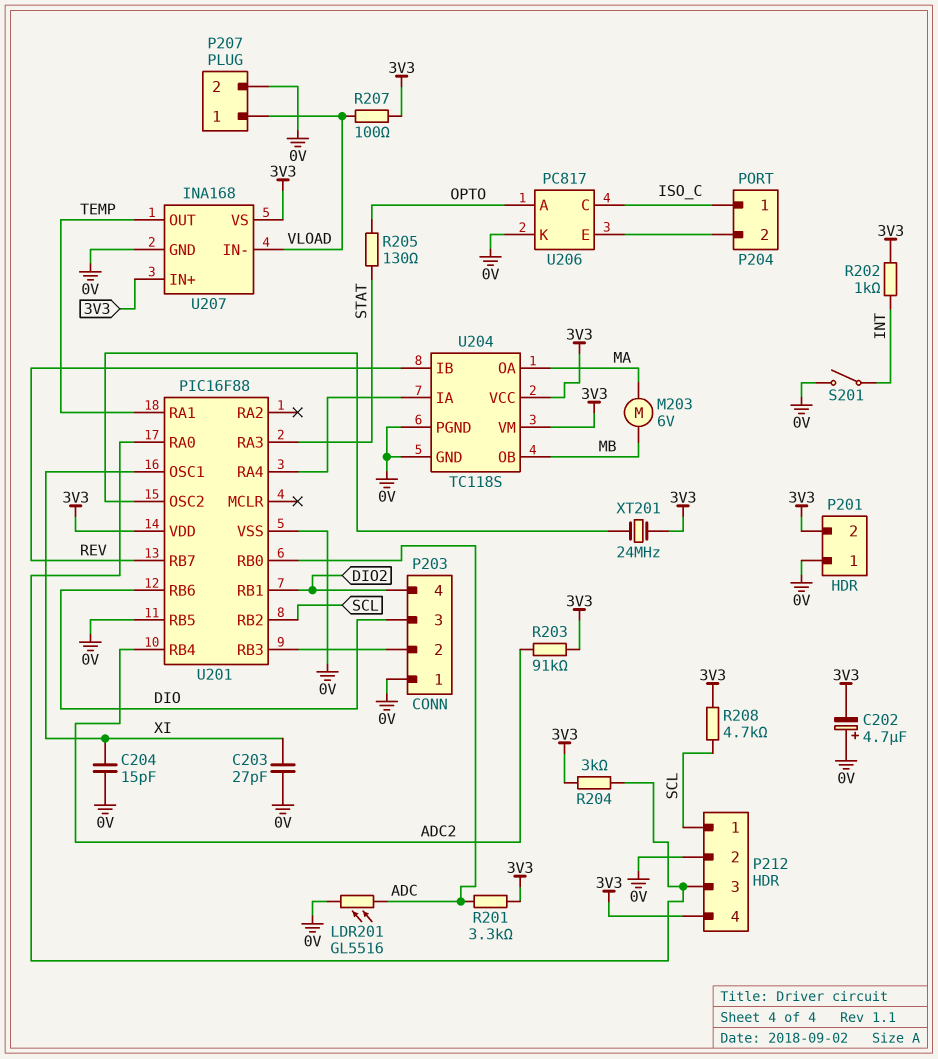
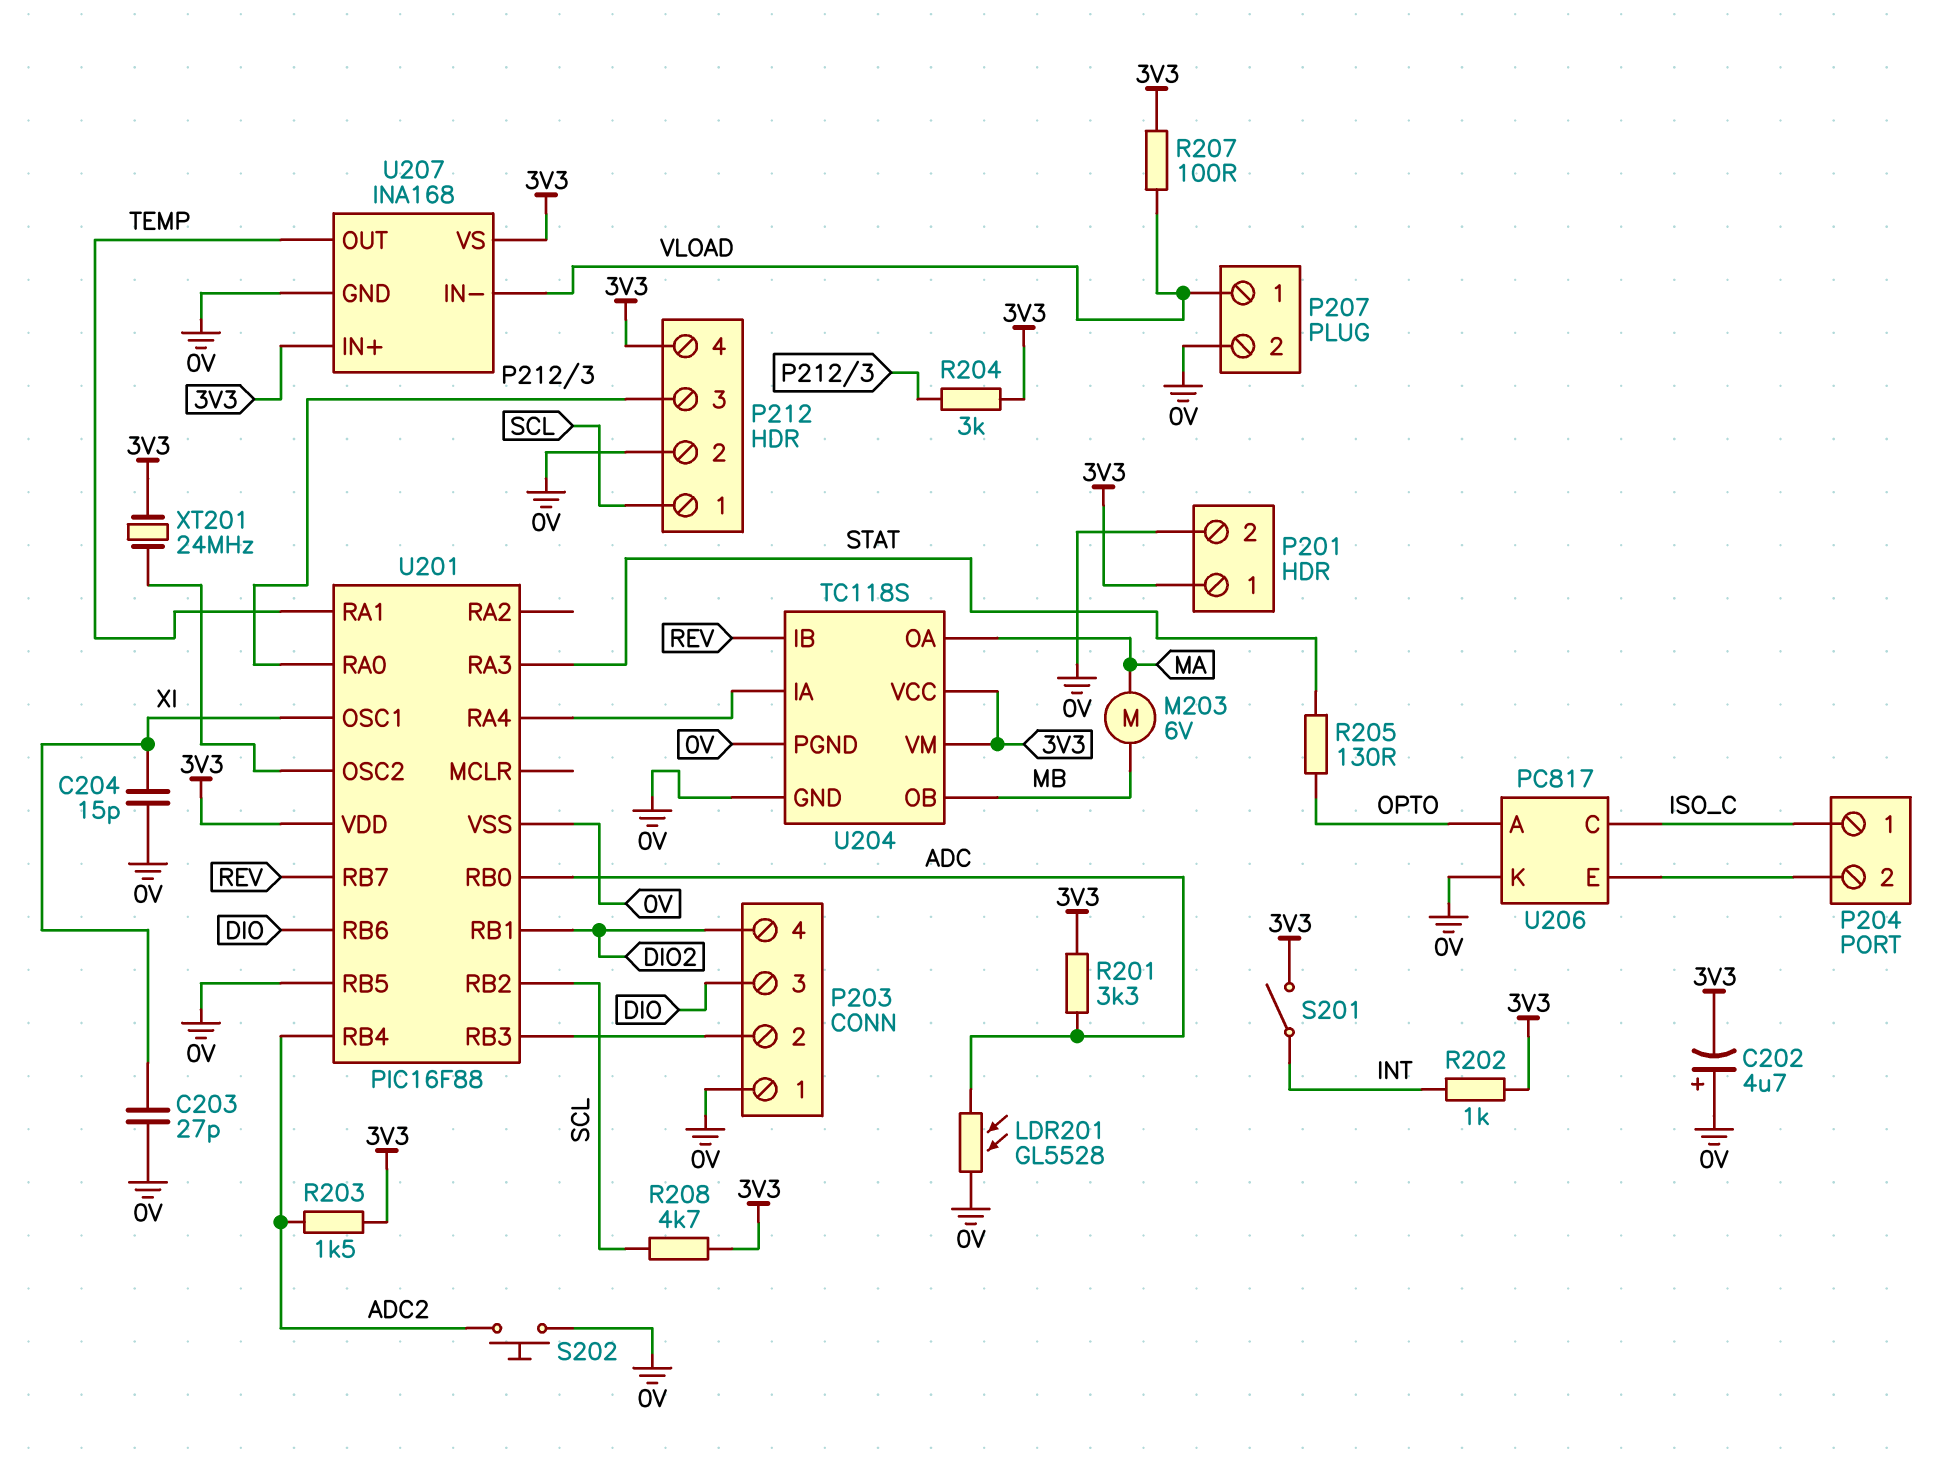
LDR201: GL5516 (0V, ADC) -> GL5528 (0V, ADC)
P201 pin 1: 0V -> 3V3
P201 pin 2: 3V3 -> 0V
R203: 91k (3V3, ADC2) -> 1.5k (3V3, ADC2)
S201: switch (0V, INT) -> switch (3V3, INT)
S202: none -> button (0V, ADC2)

